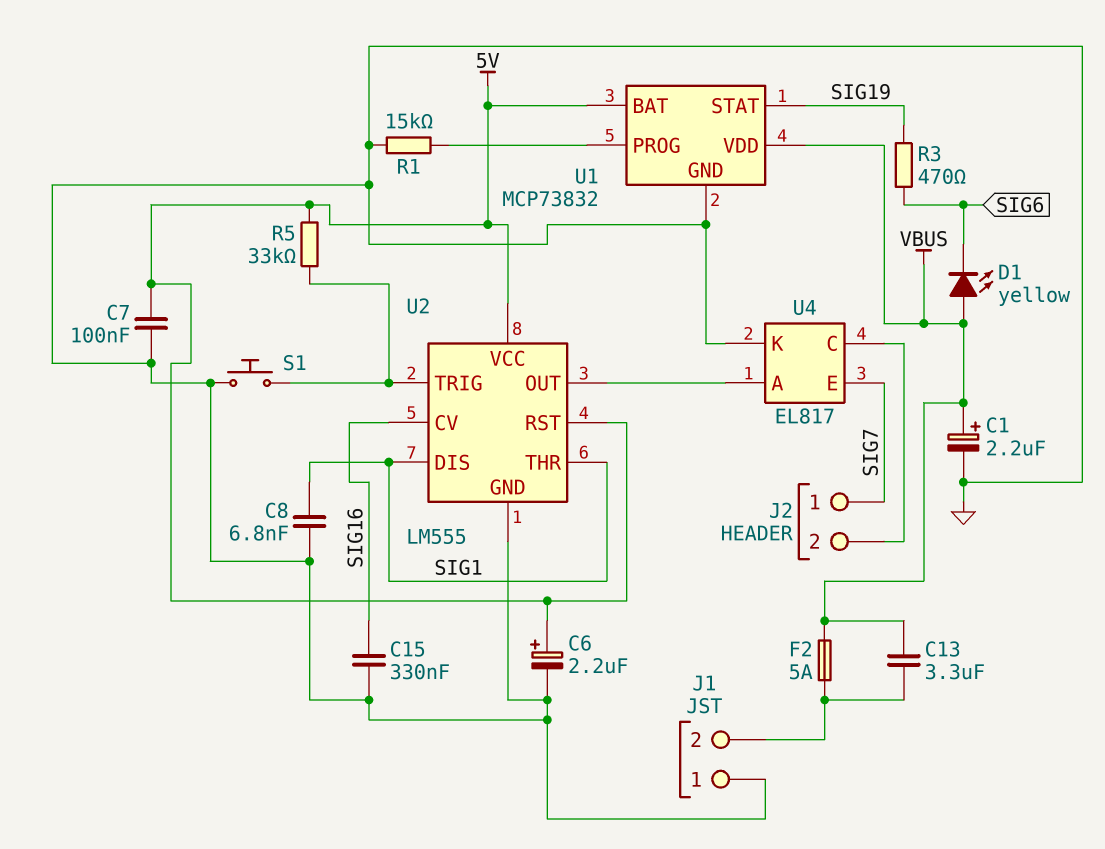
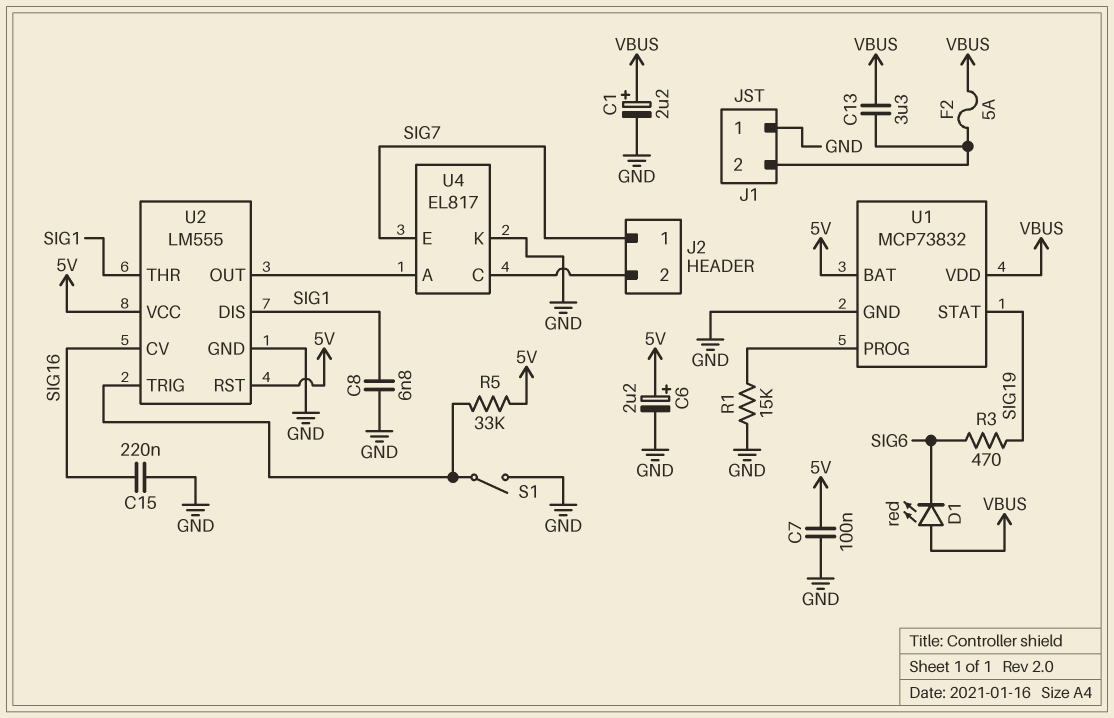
C15: 330nF (GND, SIG16) -> 220nF (GND, SIG16)
D1: LED yellow (A VBUS, K SIG6) -> LED red (A VBUS, K SIG6)
S1: button (GND, U2/TRIG) -> switch (GND, U2/TRIG)

